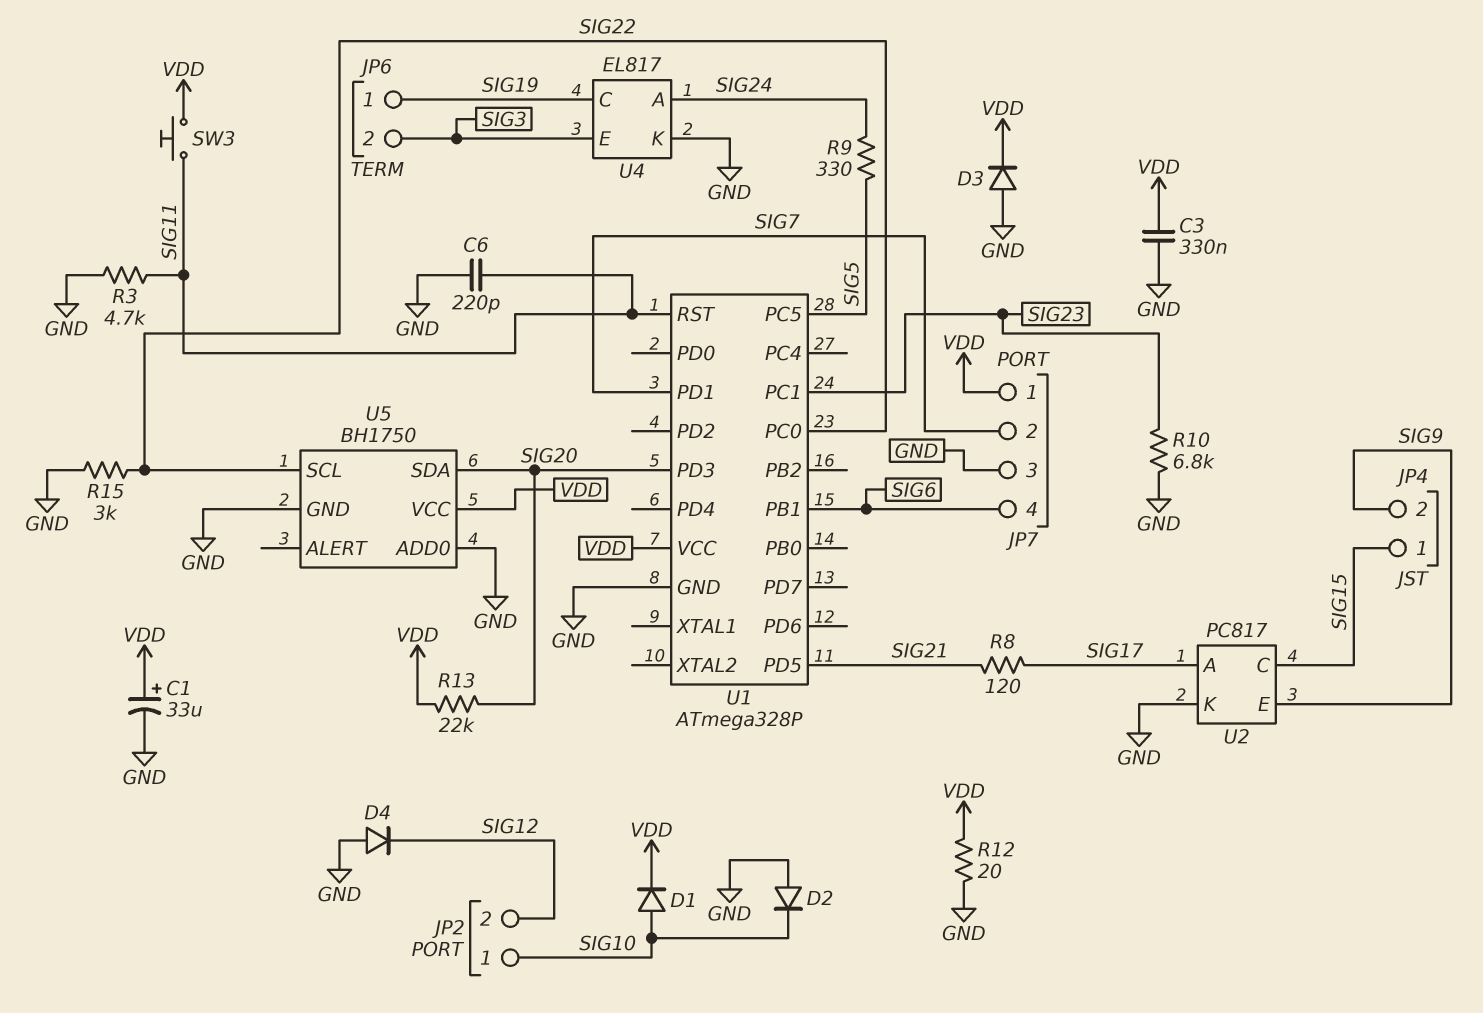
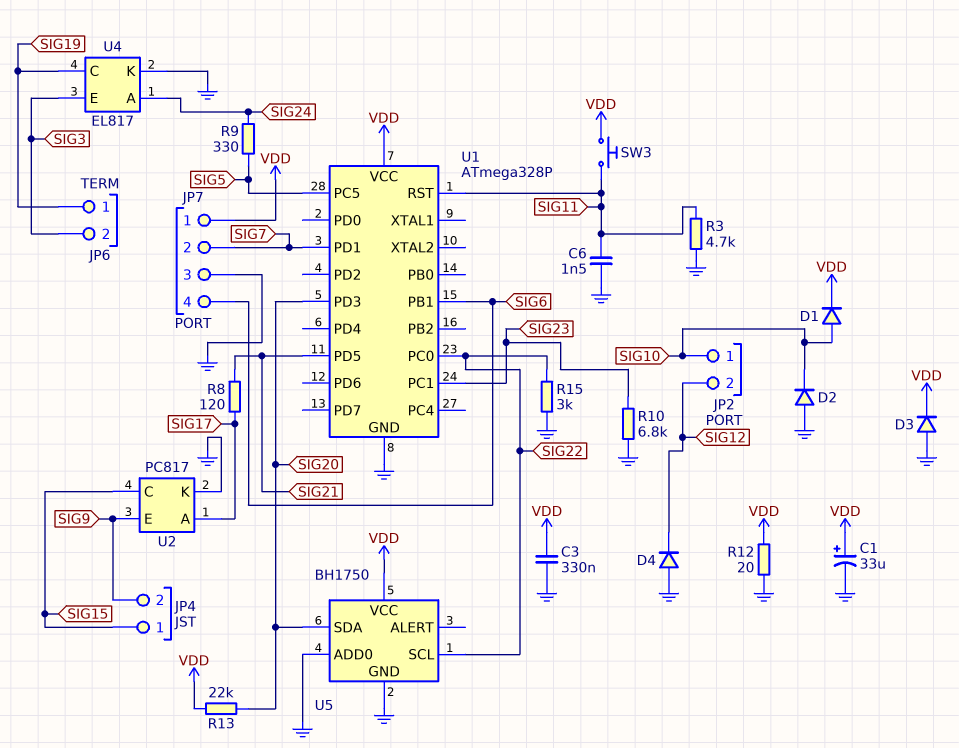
C6: 220pF (GND, SIG11) -> 1.5nF (GND, SIG11)

